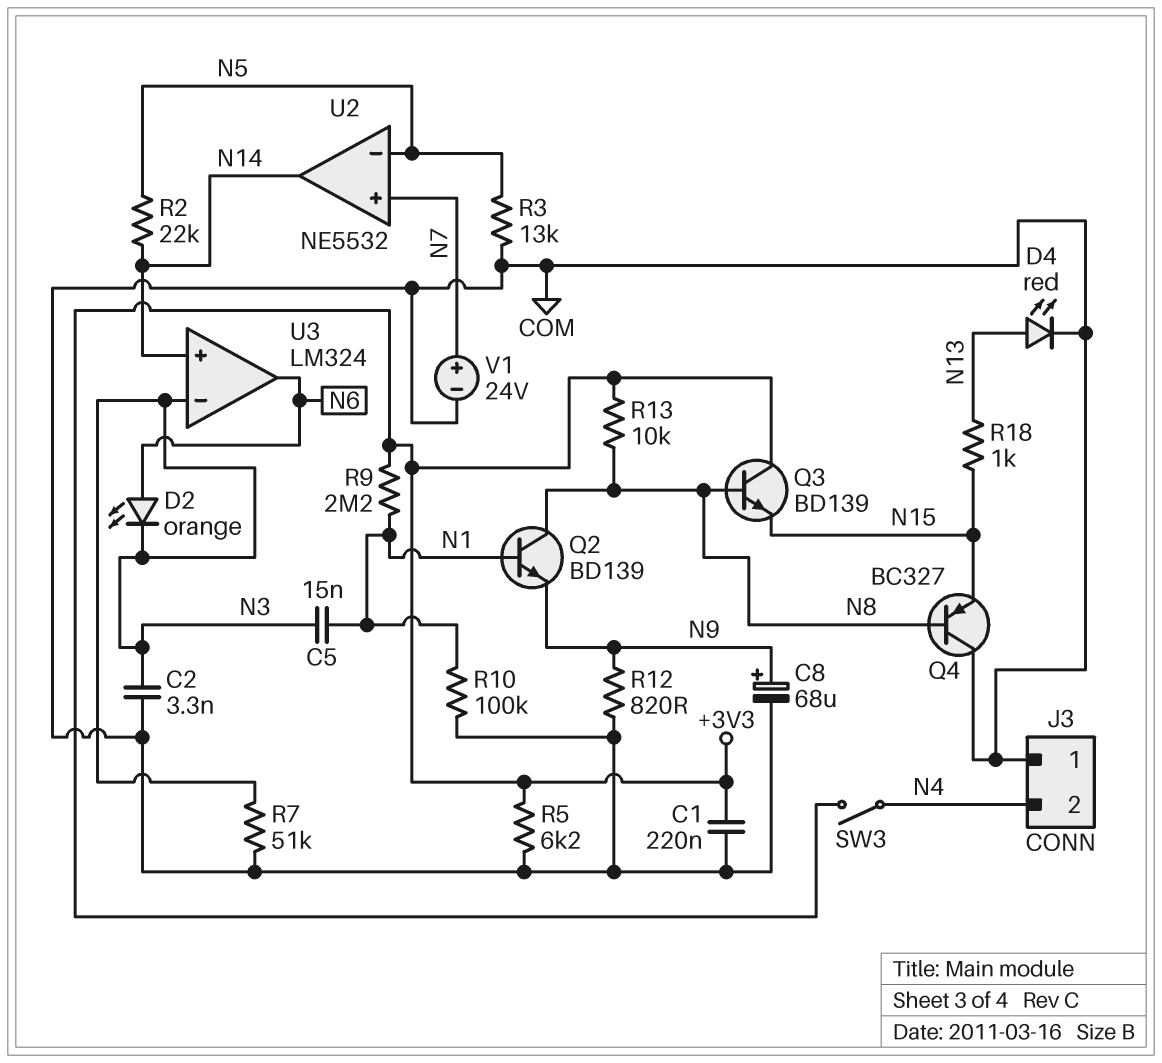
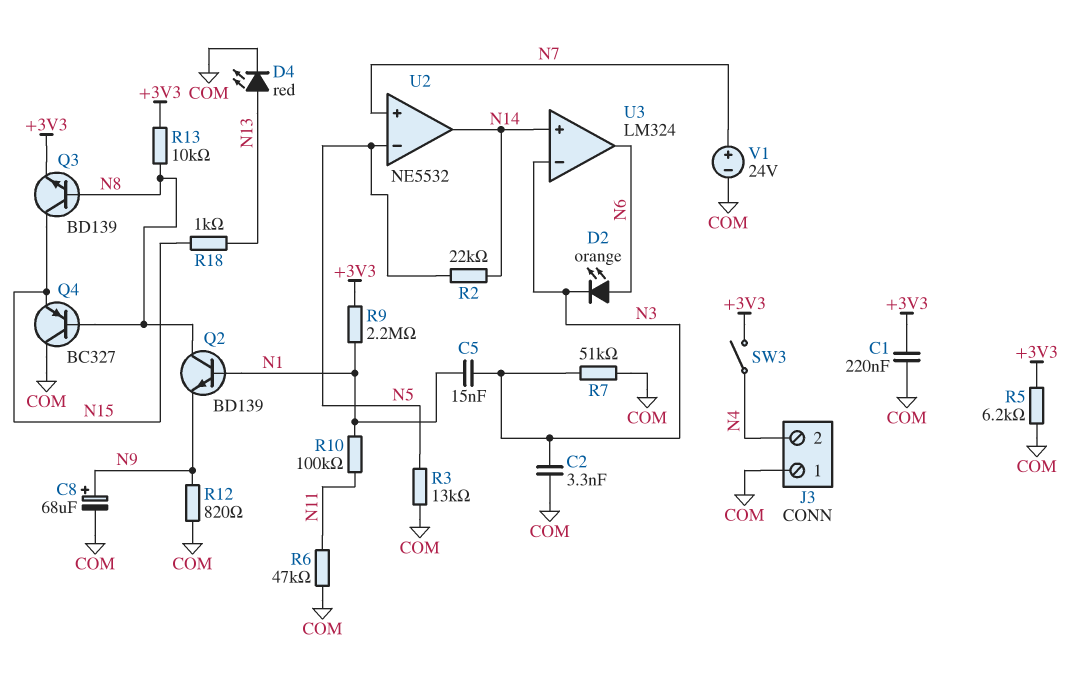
Q3: NPN BD139 (B N8, C +3V3, E N15) -> NPN BD139 (B N8, C N15, E +3V3)
R6: none -> 47k (COM, N11)
R10: 100k (COM, N1) -> 100k (N1, N11)

